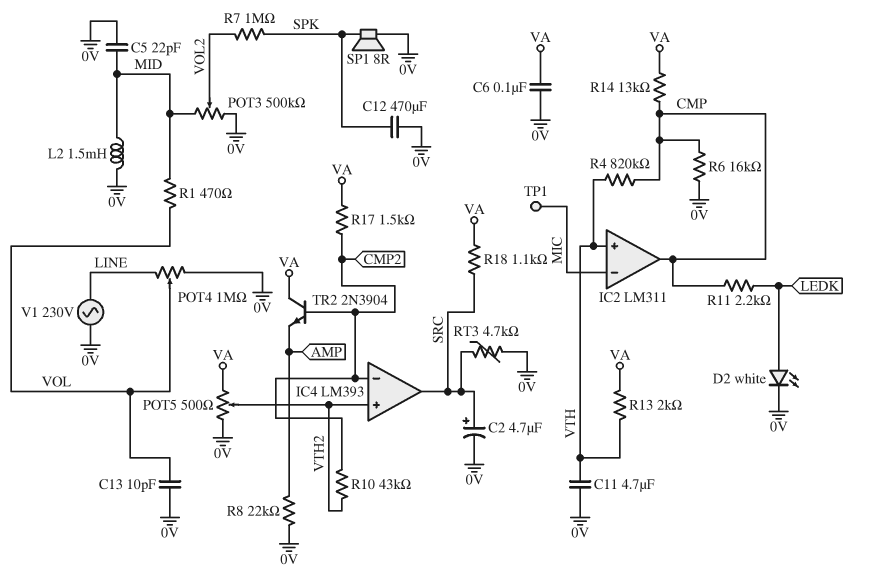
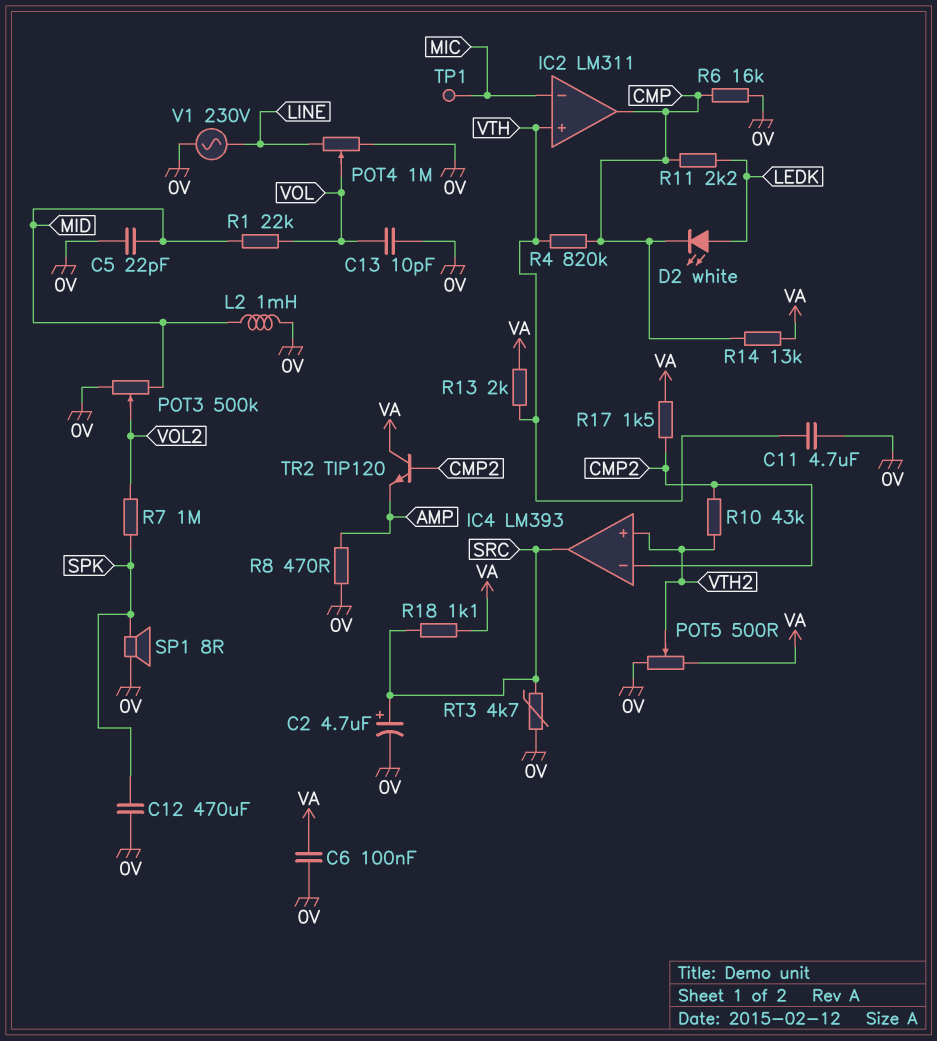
D2: LED white (A LEDK, K 0V) -> LED white (A LEDK, K CMP)
L2: 1.5mH (0V, MID) -> 1mH (0V, MID)
R1: 470 (MID, VOL) -> 22k (MID, VOL)
R8: 22k (0V, AMP) -> 470 (0V, AMP)
TR2: NPN 2N3904 (B CMP2, C VA, E AMP) -> NPN TIP120 (B CMP2, C VA, E AMP)

